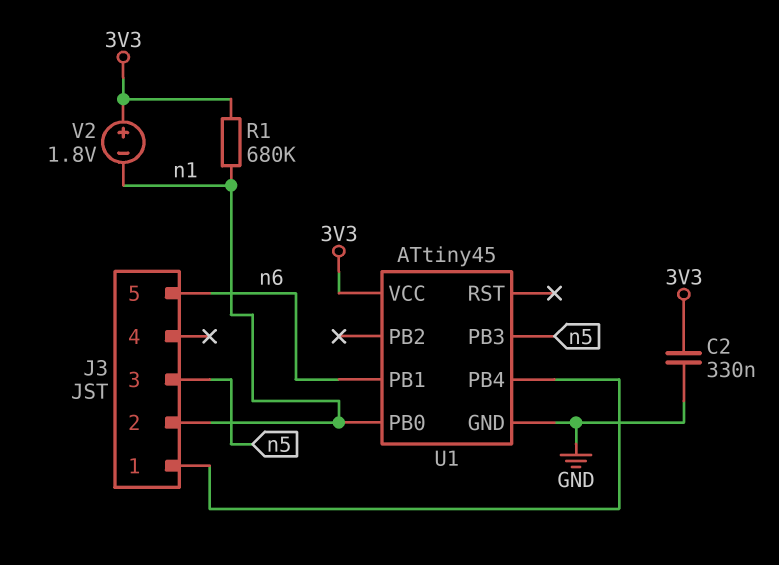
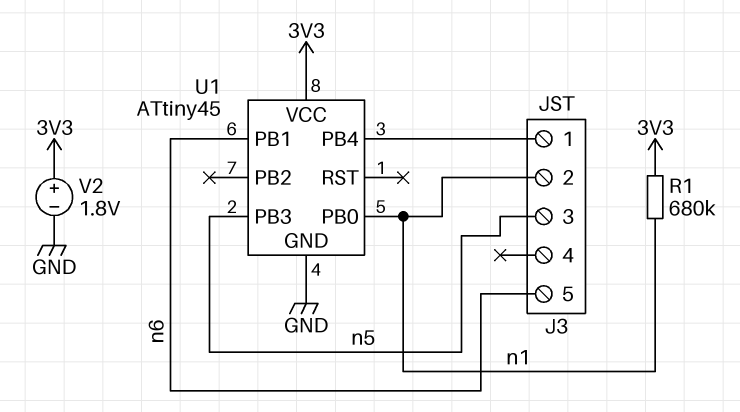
C2: 330nF (3V3, GND) -> none
V2: 1.8V (plus 3V3, minus n1) -> 1.8V (plus 3V3, minus GND)

